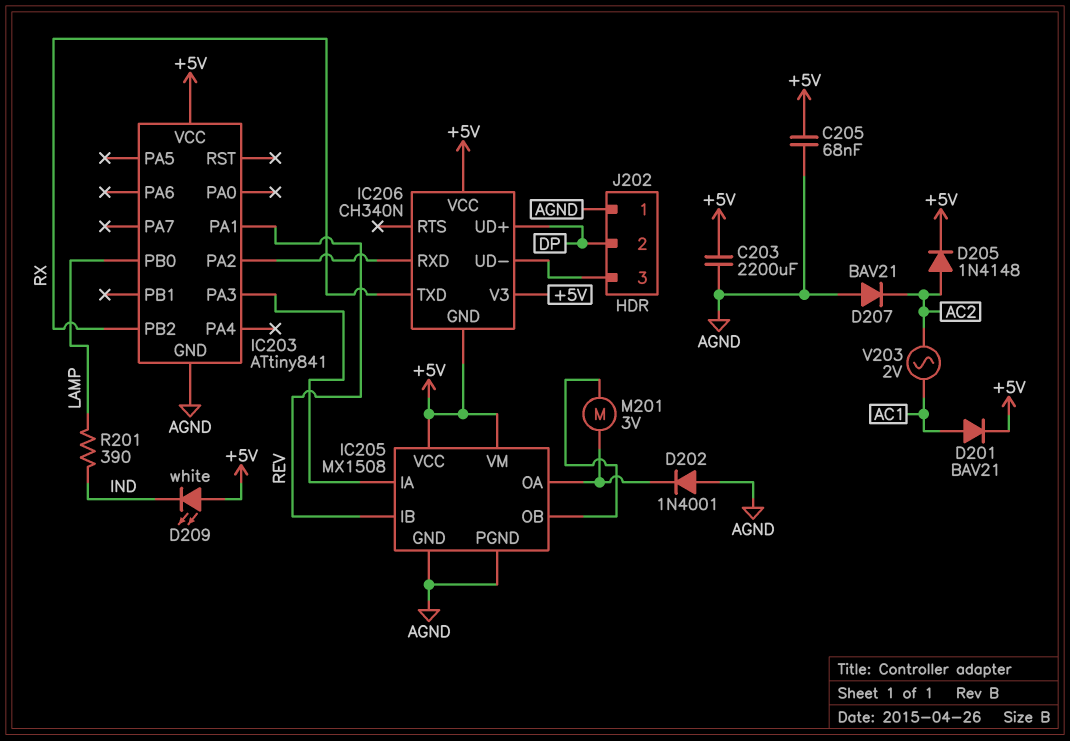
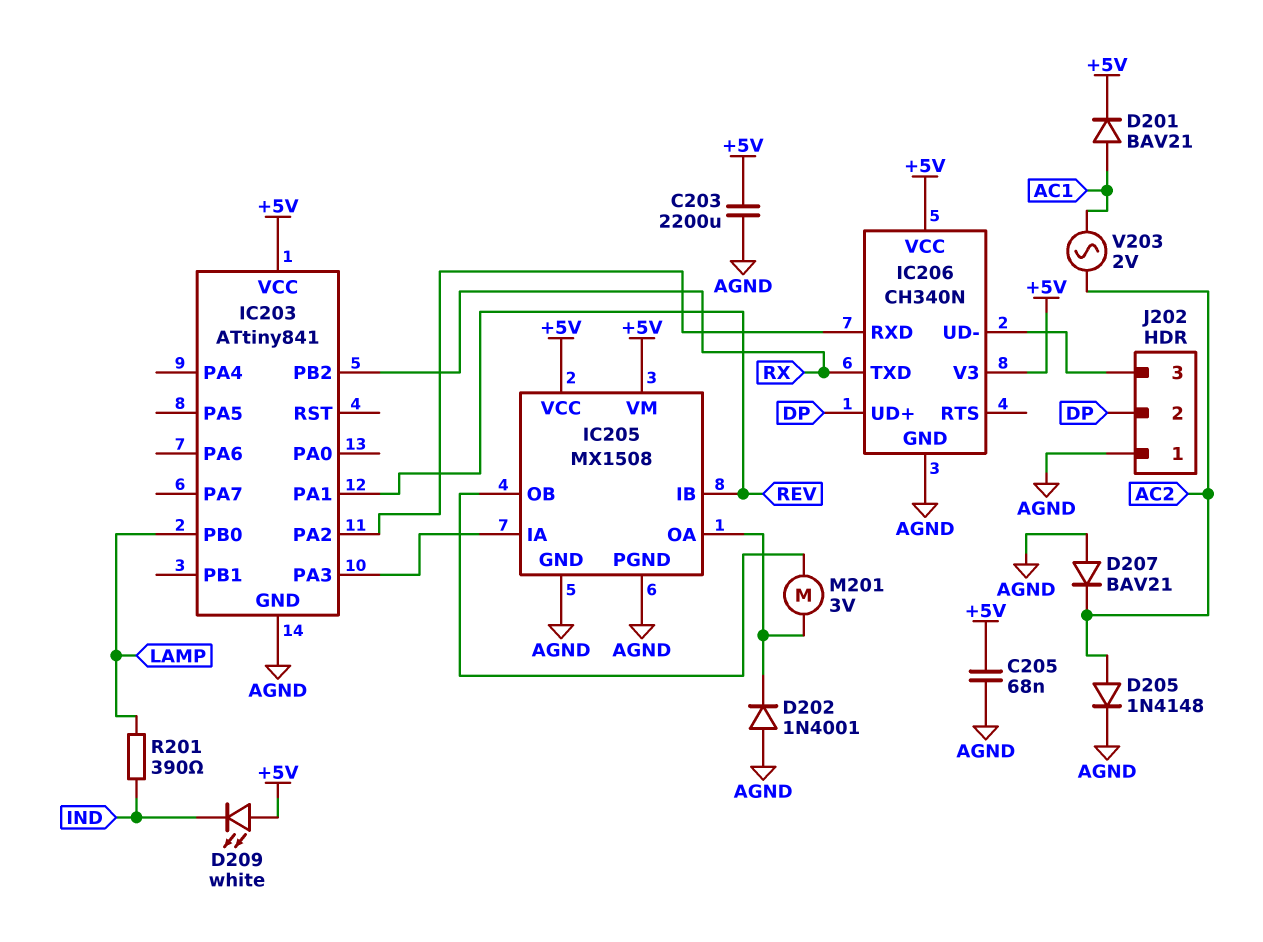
D205: diode 1N4148 (A AC2, K +5V) -> diode 1N4148 (A AC2, K AGND)
IC206 pin GND: +5V -> AGND

